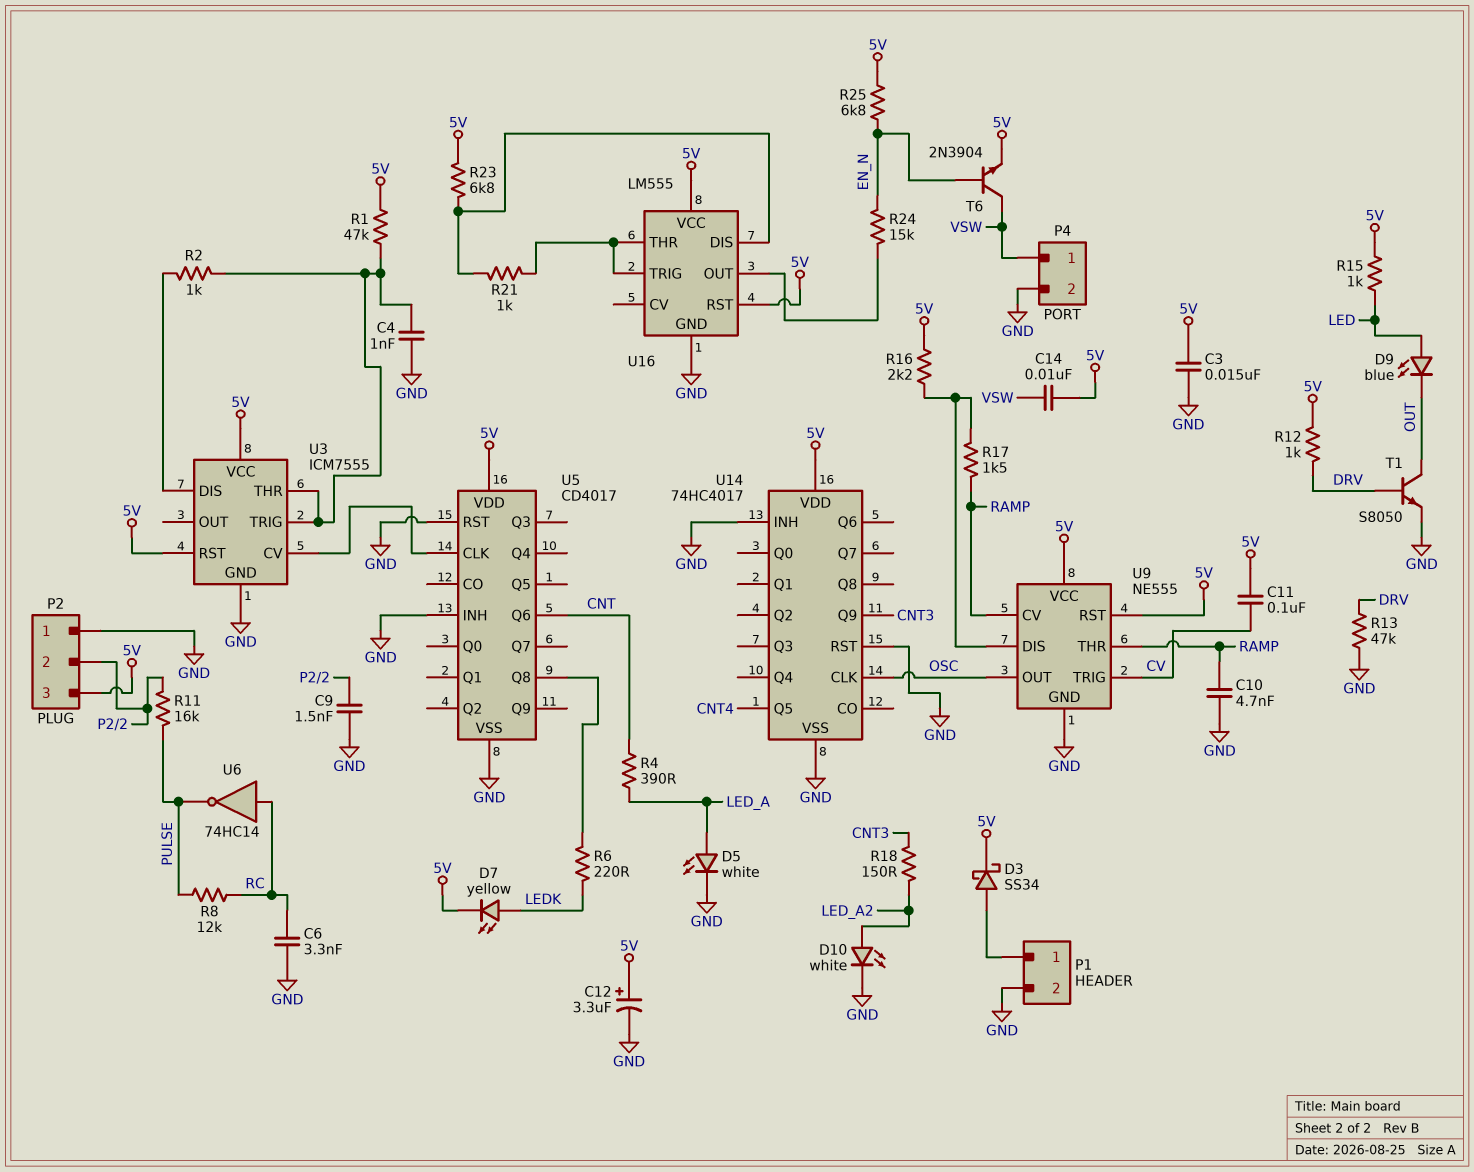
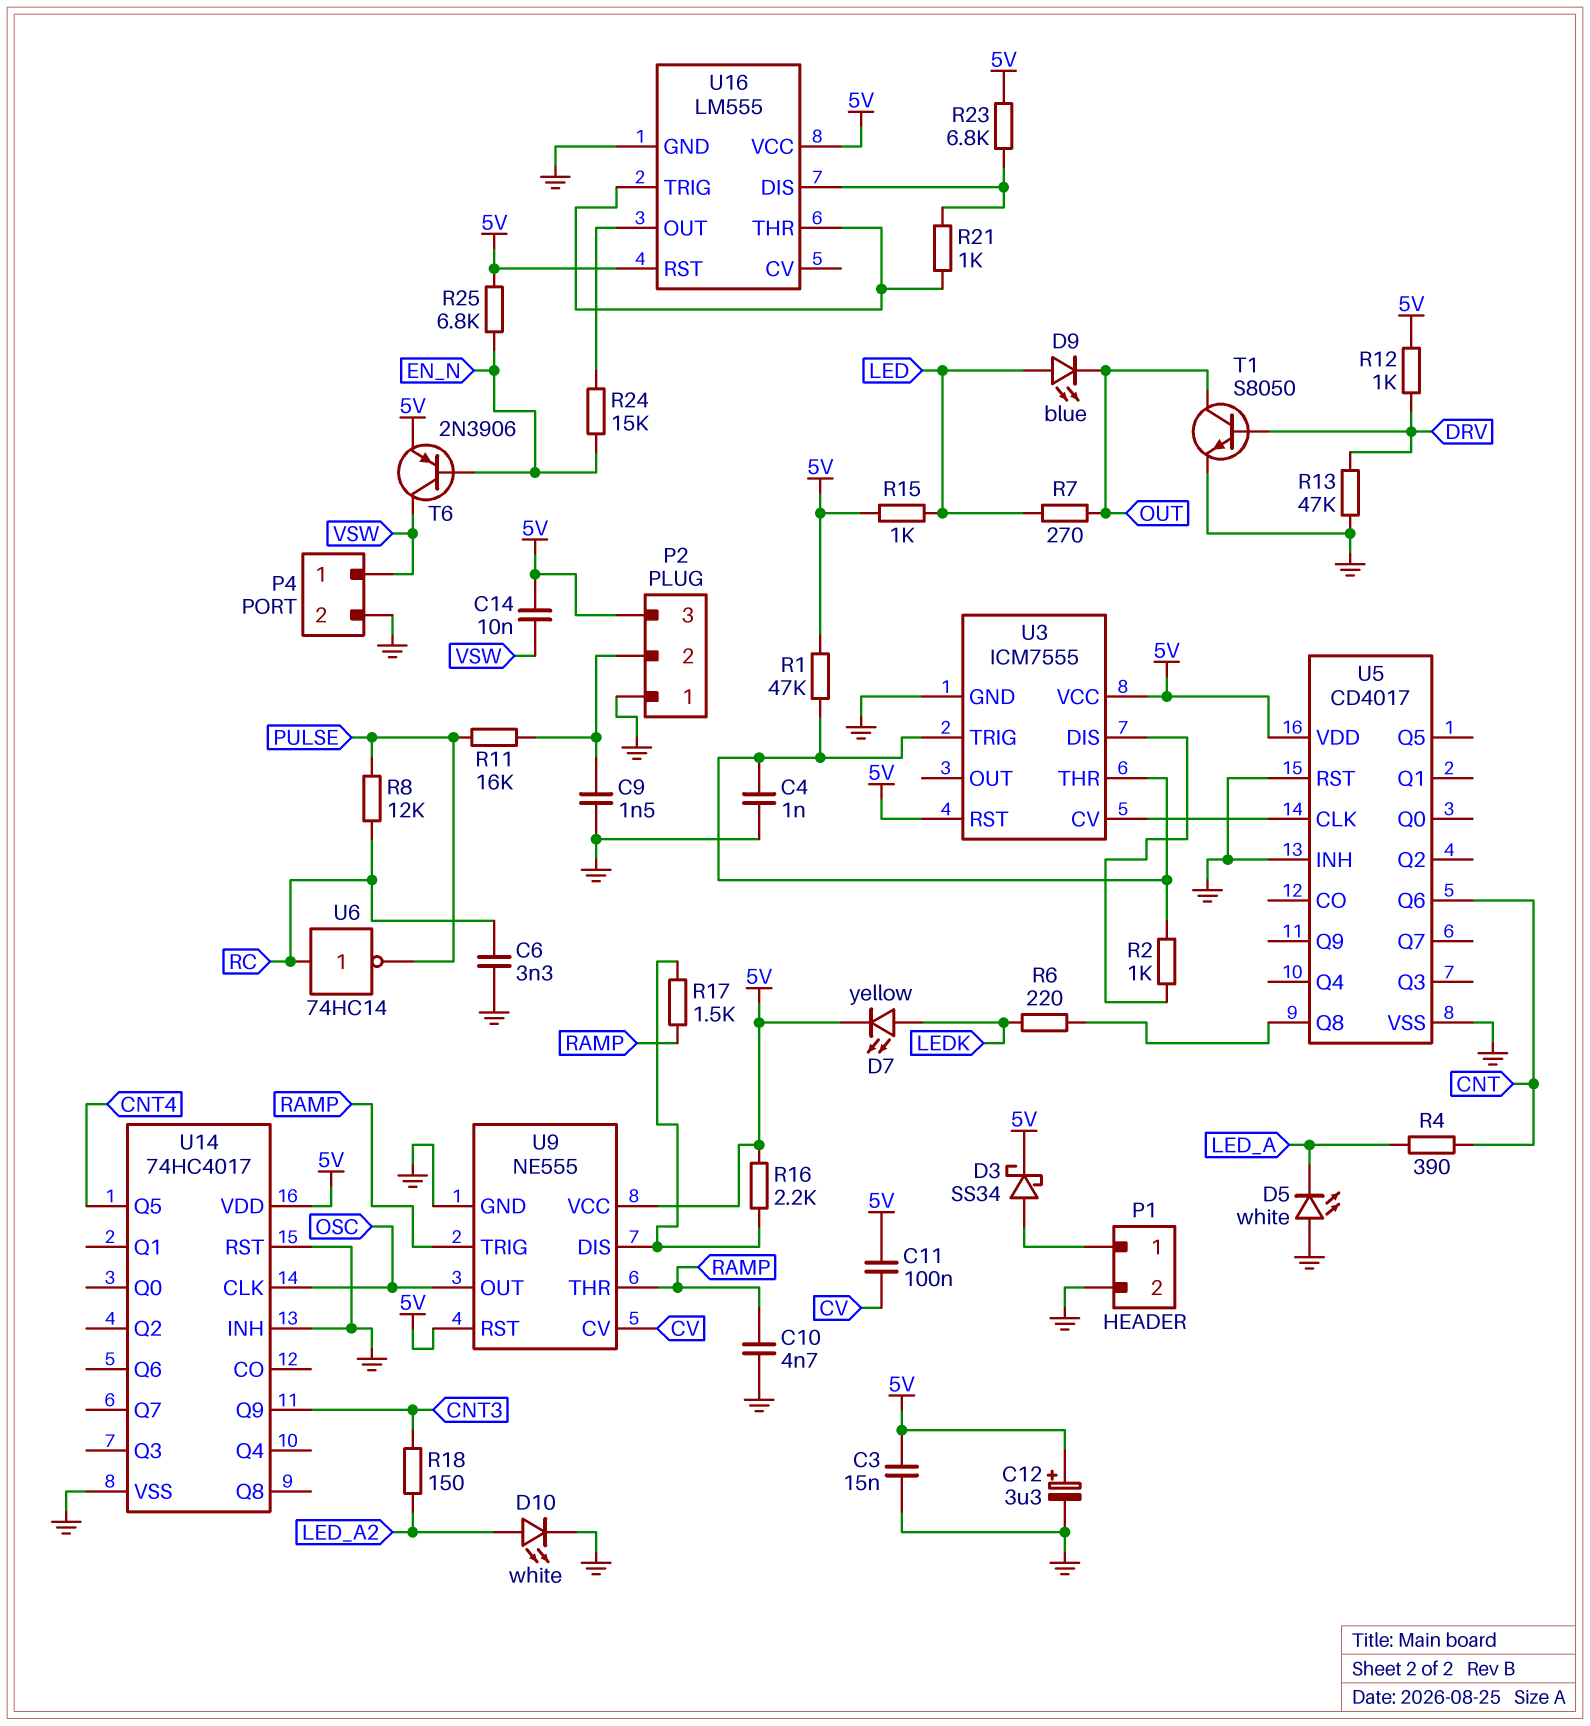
D5: LED white (A LED_A, K GND) -> LED white (A GND, K LED_A)
R7: none -> 270 (LED, OUT)
T6: NPN 2N3904 (B EN_N, C VSW, E 5V) -> PNP 2N3906 (B EN_N, C VSW, E 5V)
U9 pin CV: RAMP -> CV
U9 pin TRIG: CV -> RAMP

